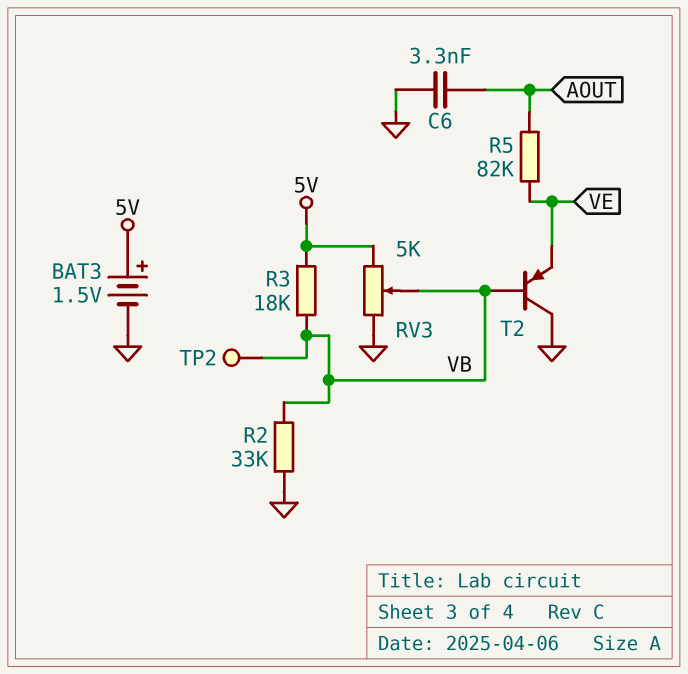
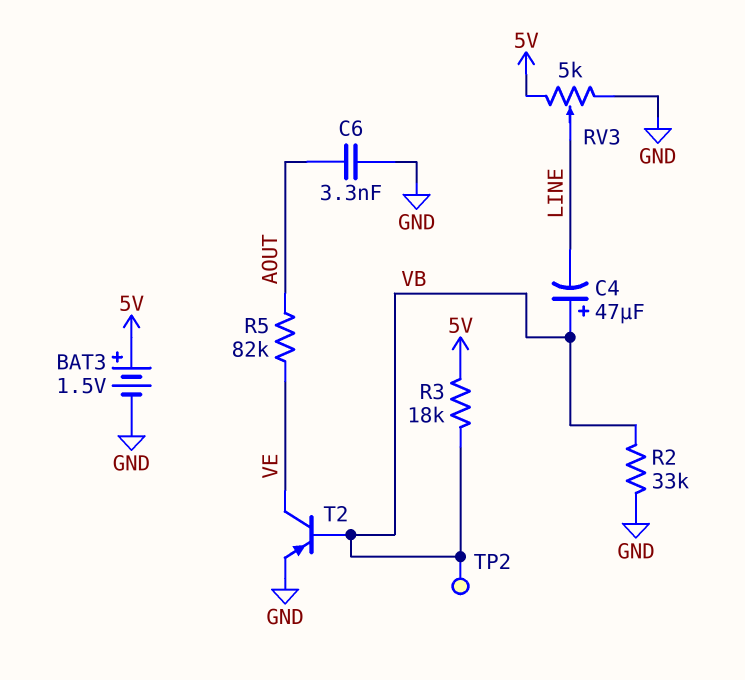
C4: none -> 47uF (plus VB, minus LINE)
RV3: 5k (5V, GND, wiper VB) -> 5k (5V, GND, wiper LINE)
T2: PNP (B VB, C GND, E VE) -> PNP (B VB, C VE, E GND)

